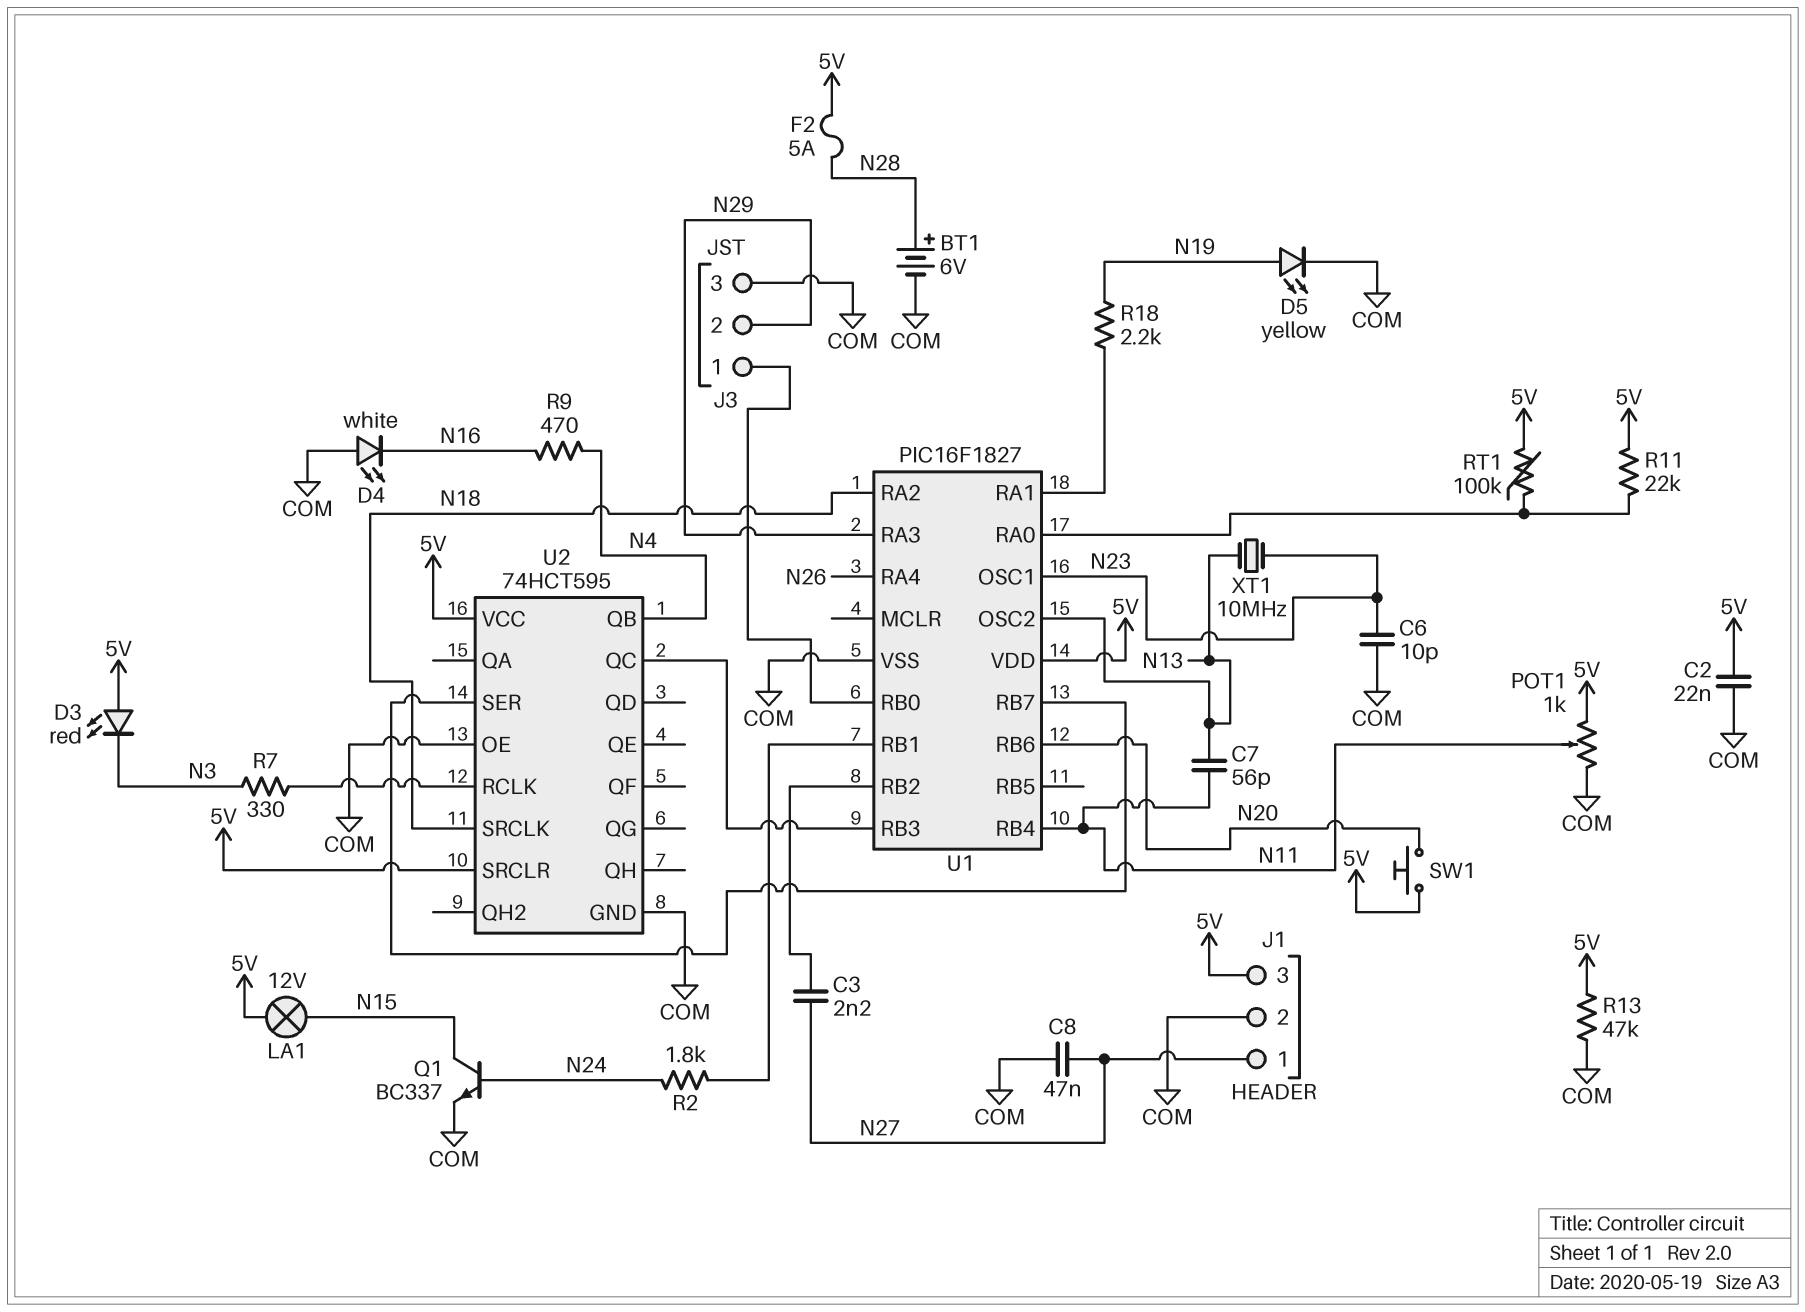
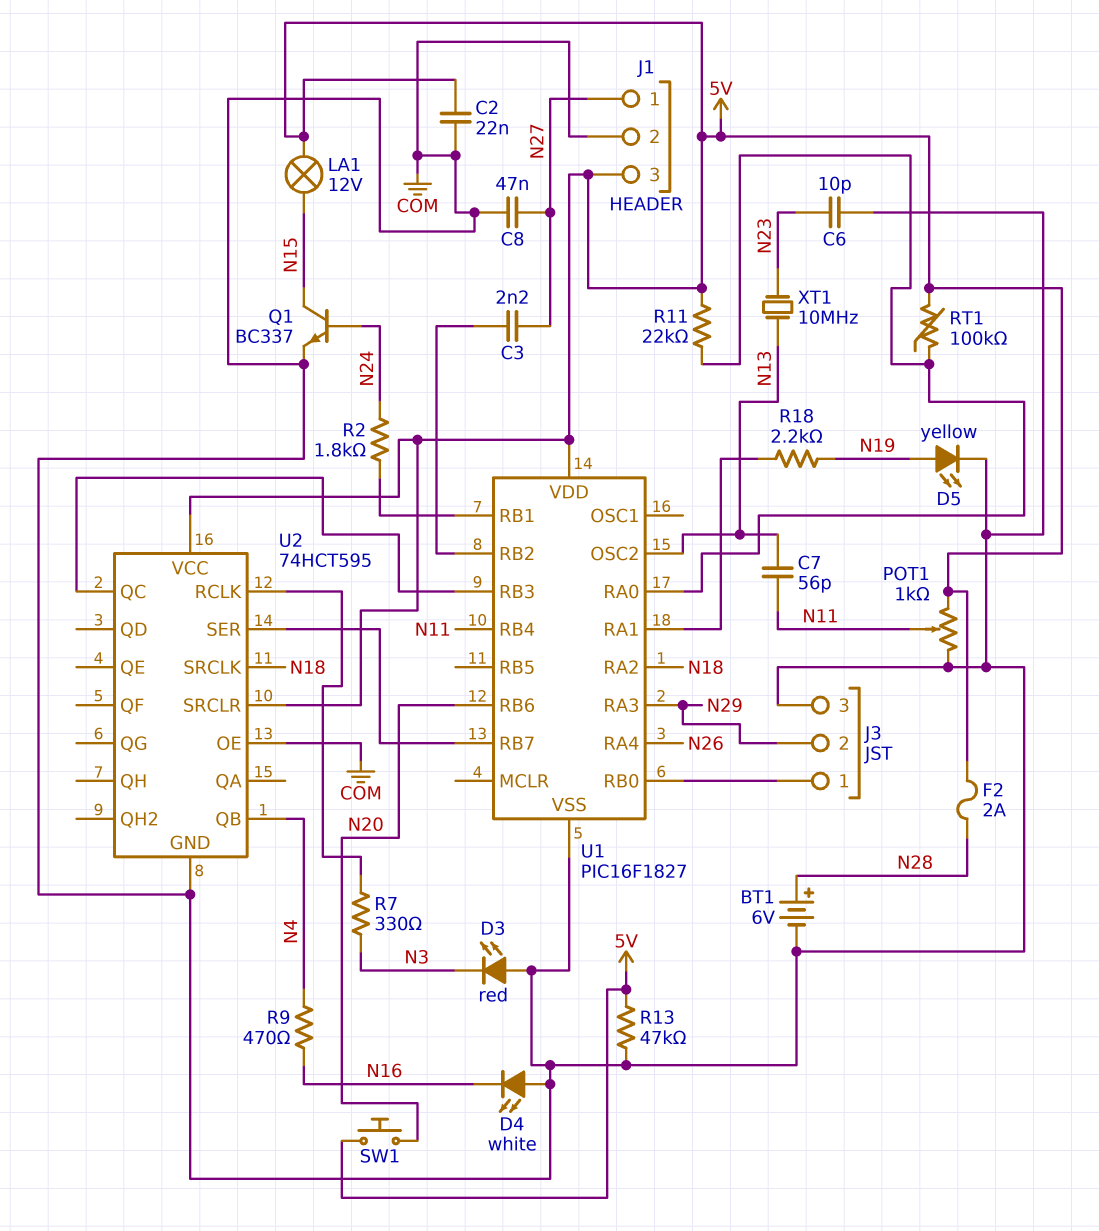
D3: LED red (A 5V, K N3) -> LED red (A COM, K N3)
F2: 5A (5V, N28) -> 2A (5V, N28)
U1 pin OSC1: N23 -> none

